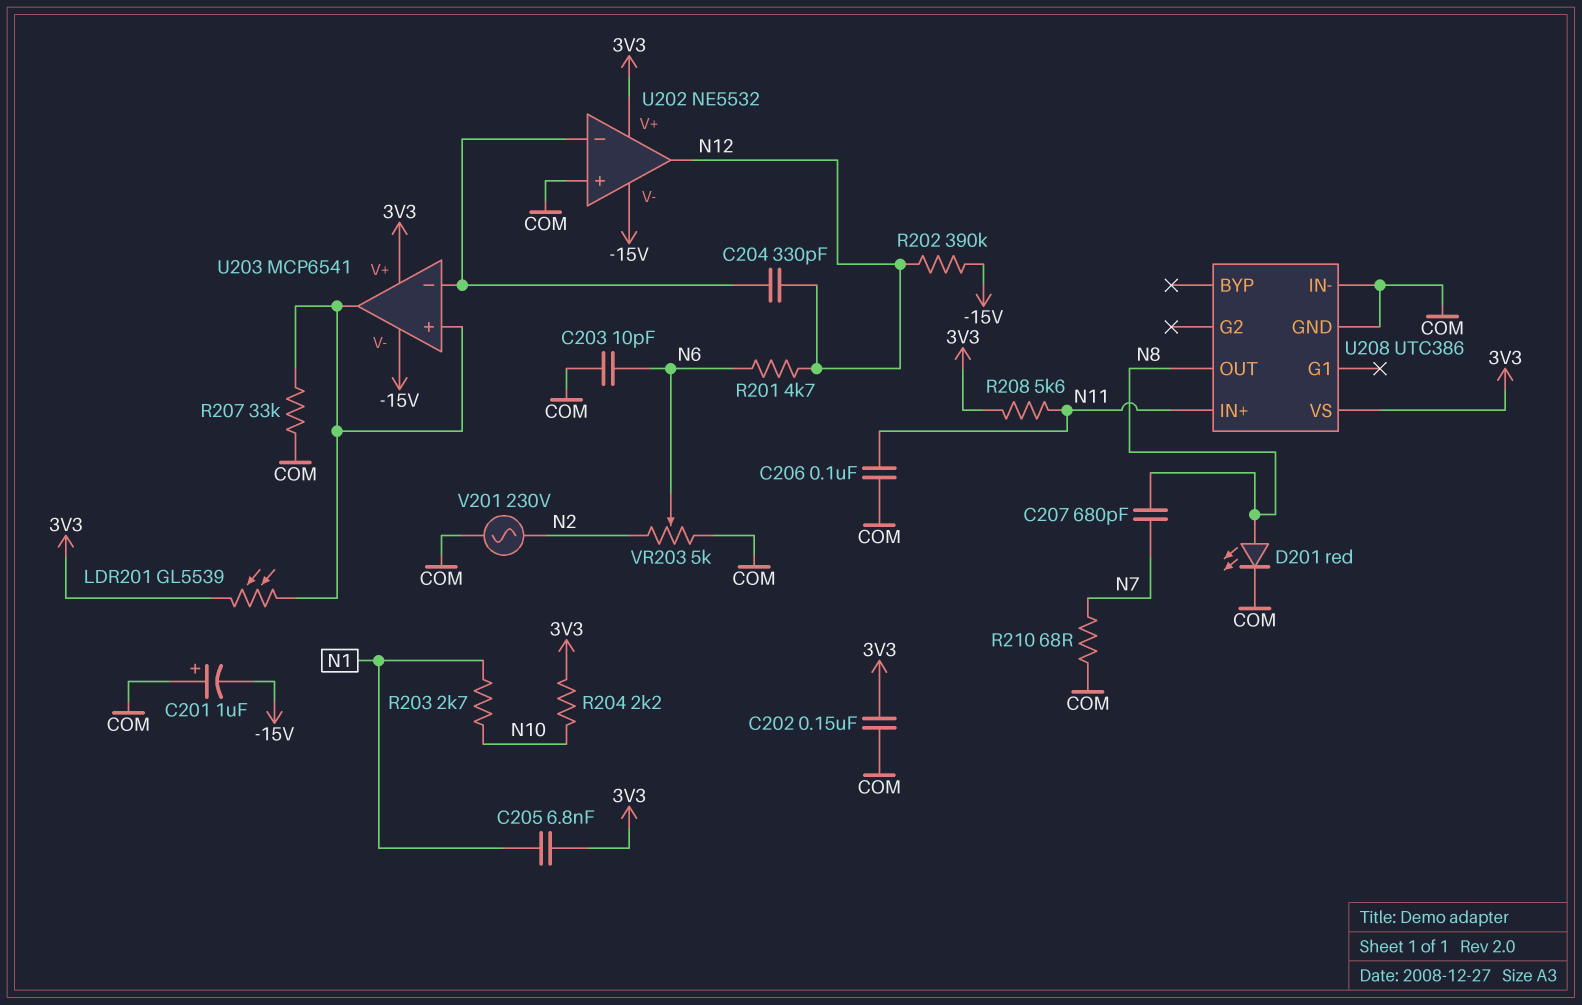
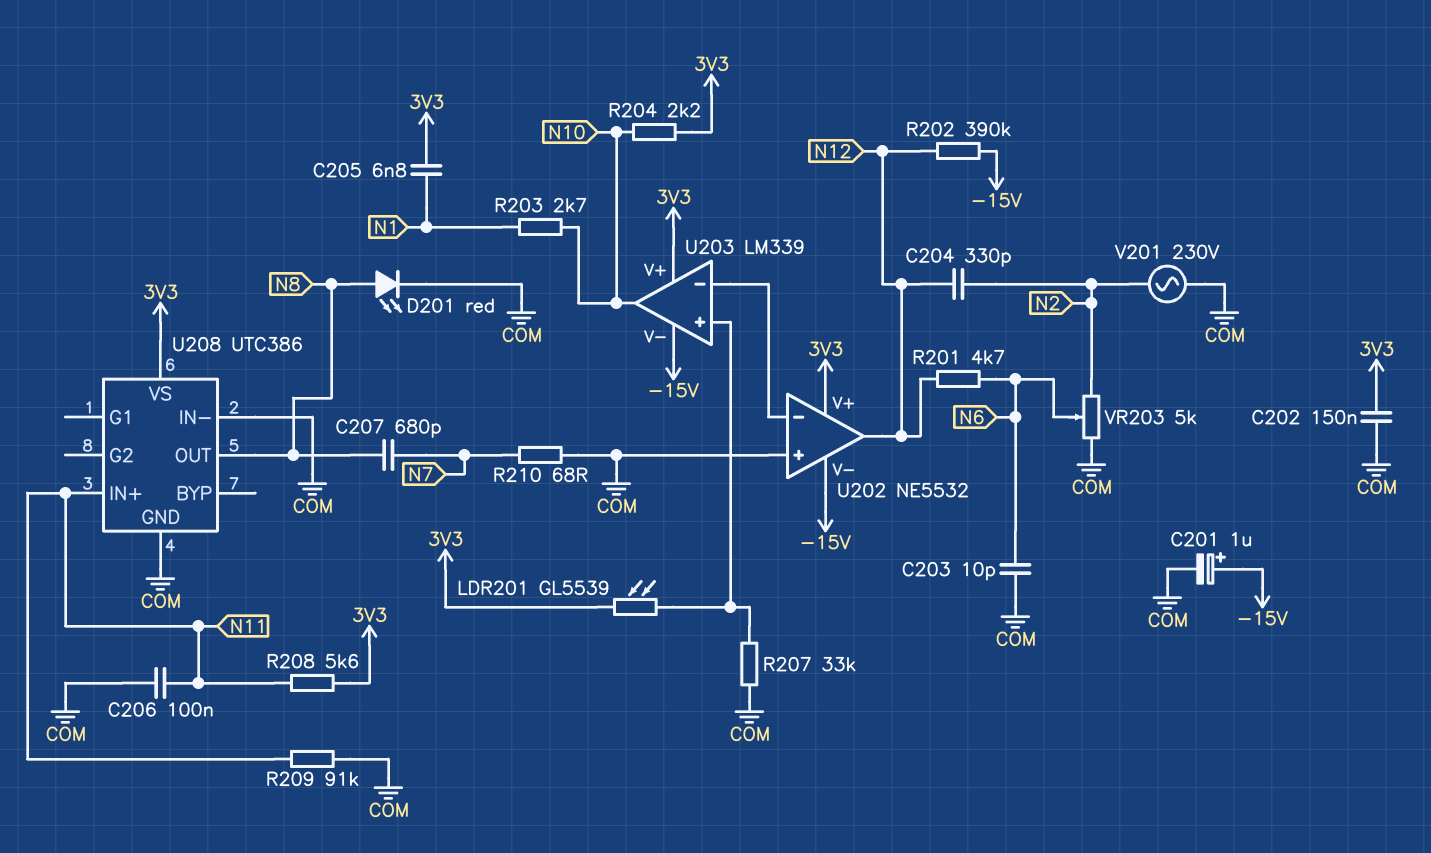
C201: 1uF (plus COM, minus -15V) -> 1uF (plus -15V, minus COM)
C204: 330pF (N12, U202/in-) -> 330pF (N2, N12)
R209: none -> 91k (COM, N11)
U203: MCP6541 -> LM339
U203 pin out: U203/in+ -> N10

